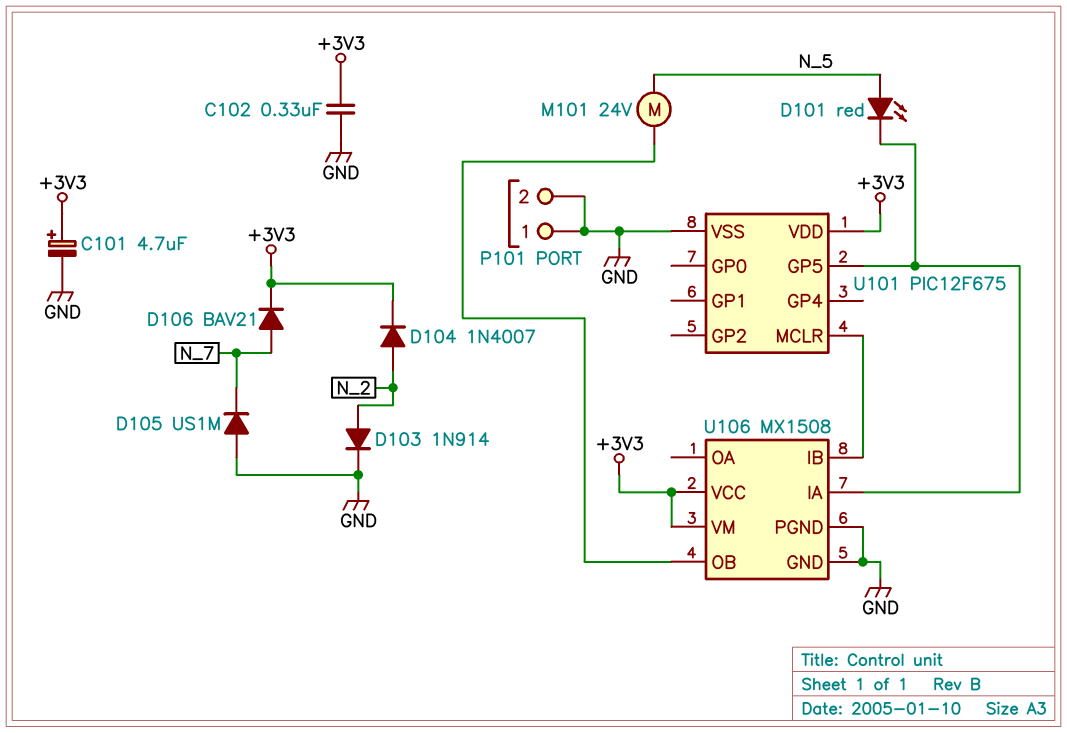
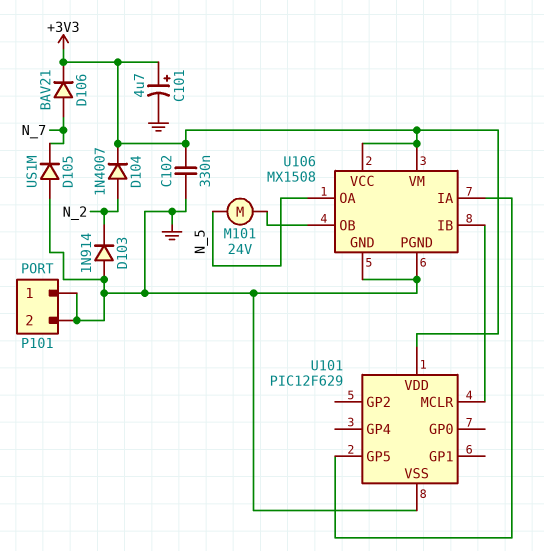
D101: LED red (A N_5, K U101/GP5) -> none
D103: diode 1N914 (A N_2, K GND) -> diode 1N914 (A GND, K N_2)
U101: PIC12F675 -> PIC12F629
U106 pin OA: none -> N_5

